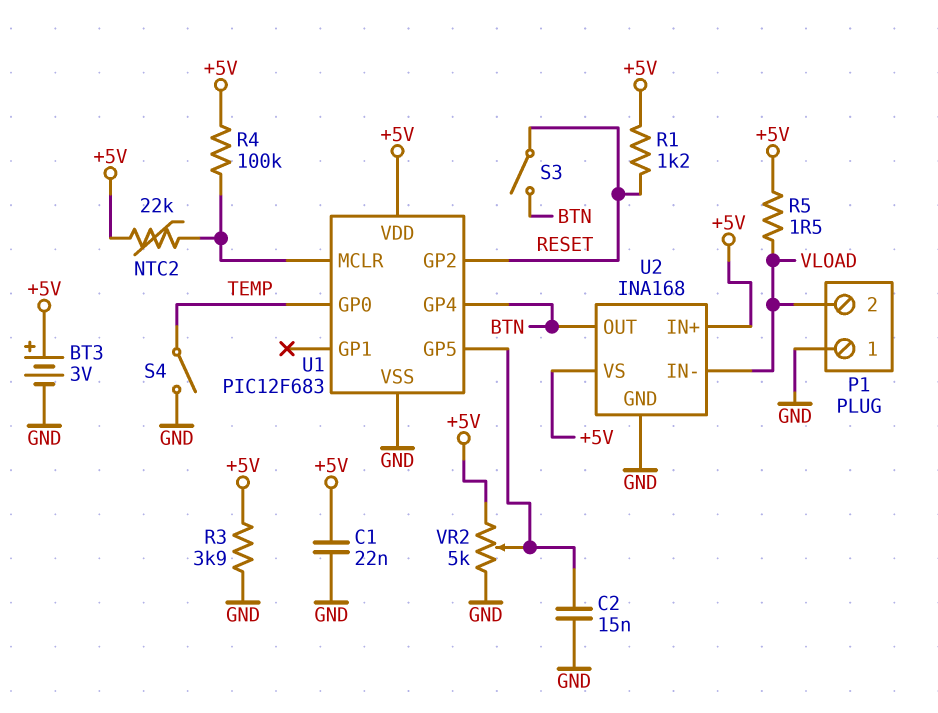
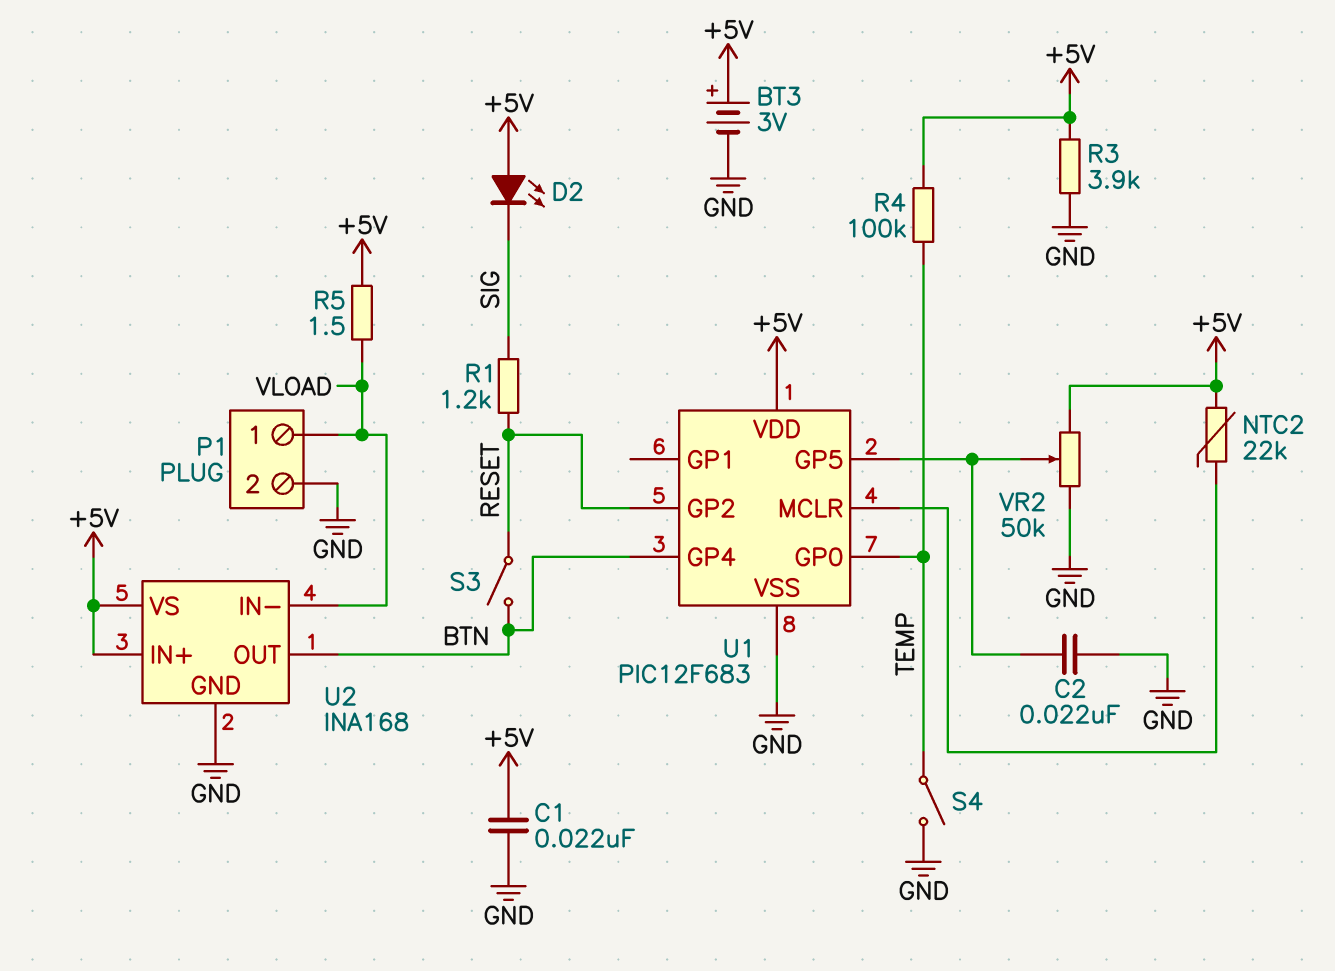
C2: 15nF (GND, U1/GP5) -> 22nF (GND, U1/GP5)
D2: none -> LED (A +5V, K SIG)
P1 pin 1: GND -> VLOAD
P1 pin 2: VLOAD -> GND
R1: 1.2k (+5V, RESET) -> 1.2k (RESET, SIG)
R4: 100k (+5V, U1/MCLR) -> 100k (+5V, TEMP)
VR2: 5k (+5V, GND, wiper U1/GP5) -> 50k (+5V, GND, wiper U1/GP5)

